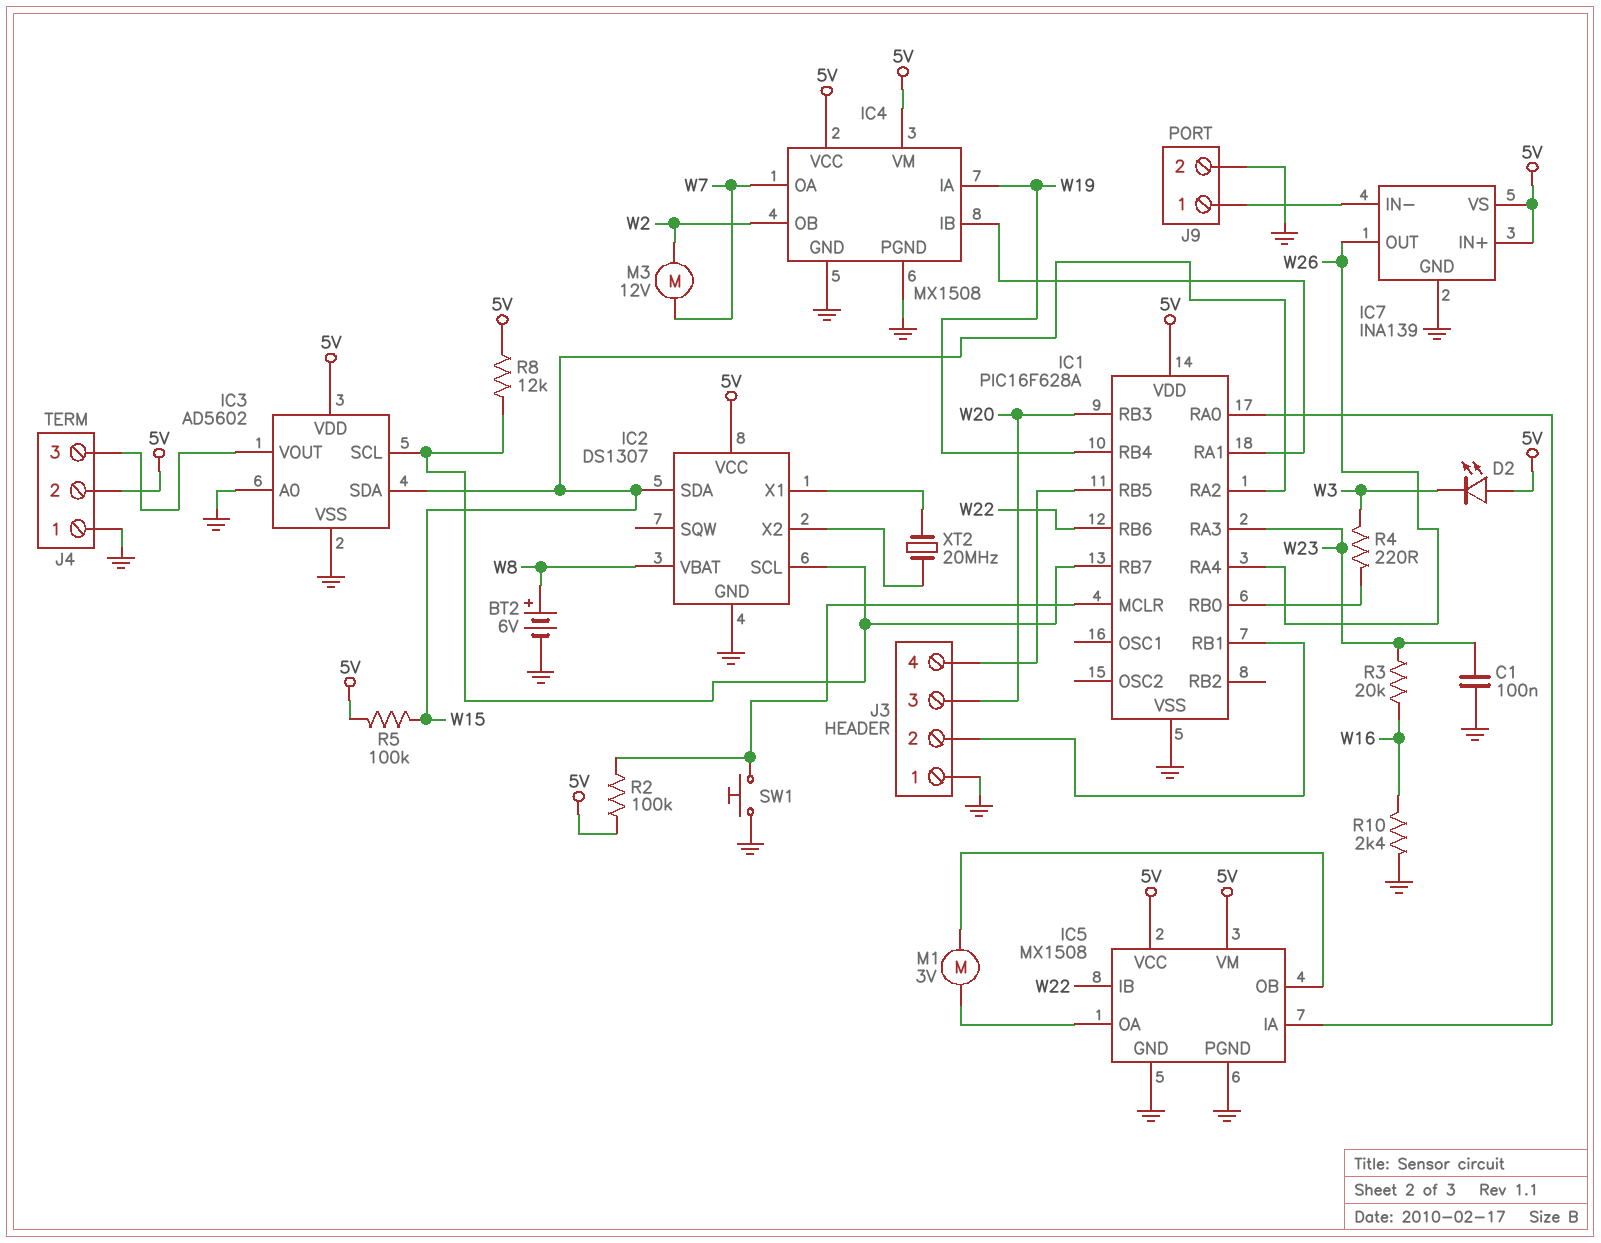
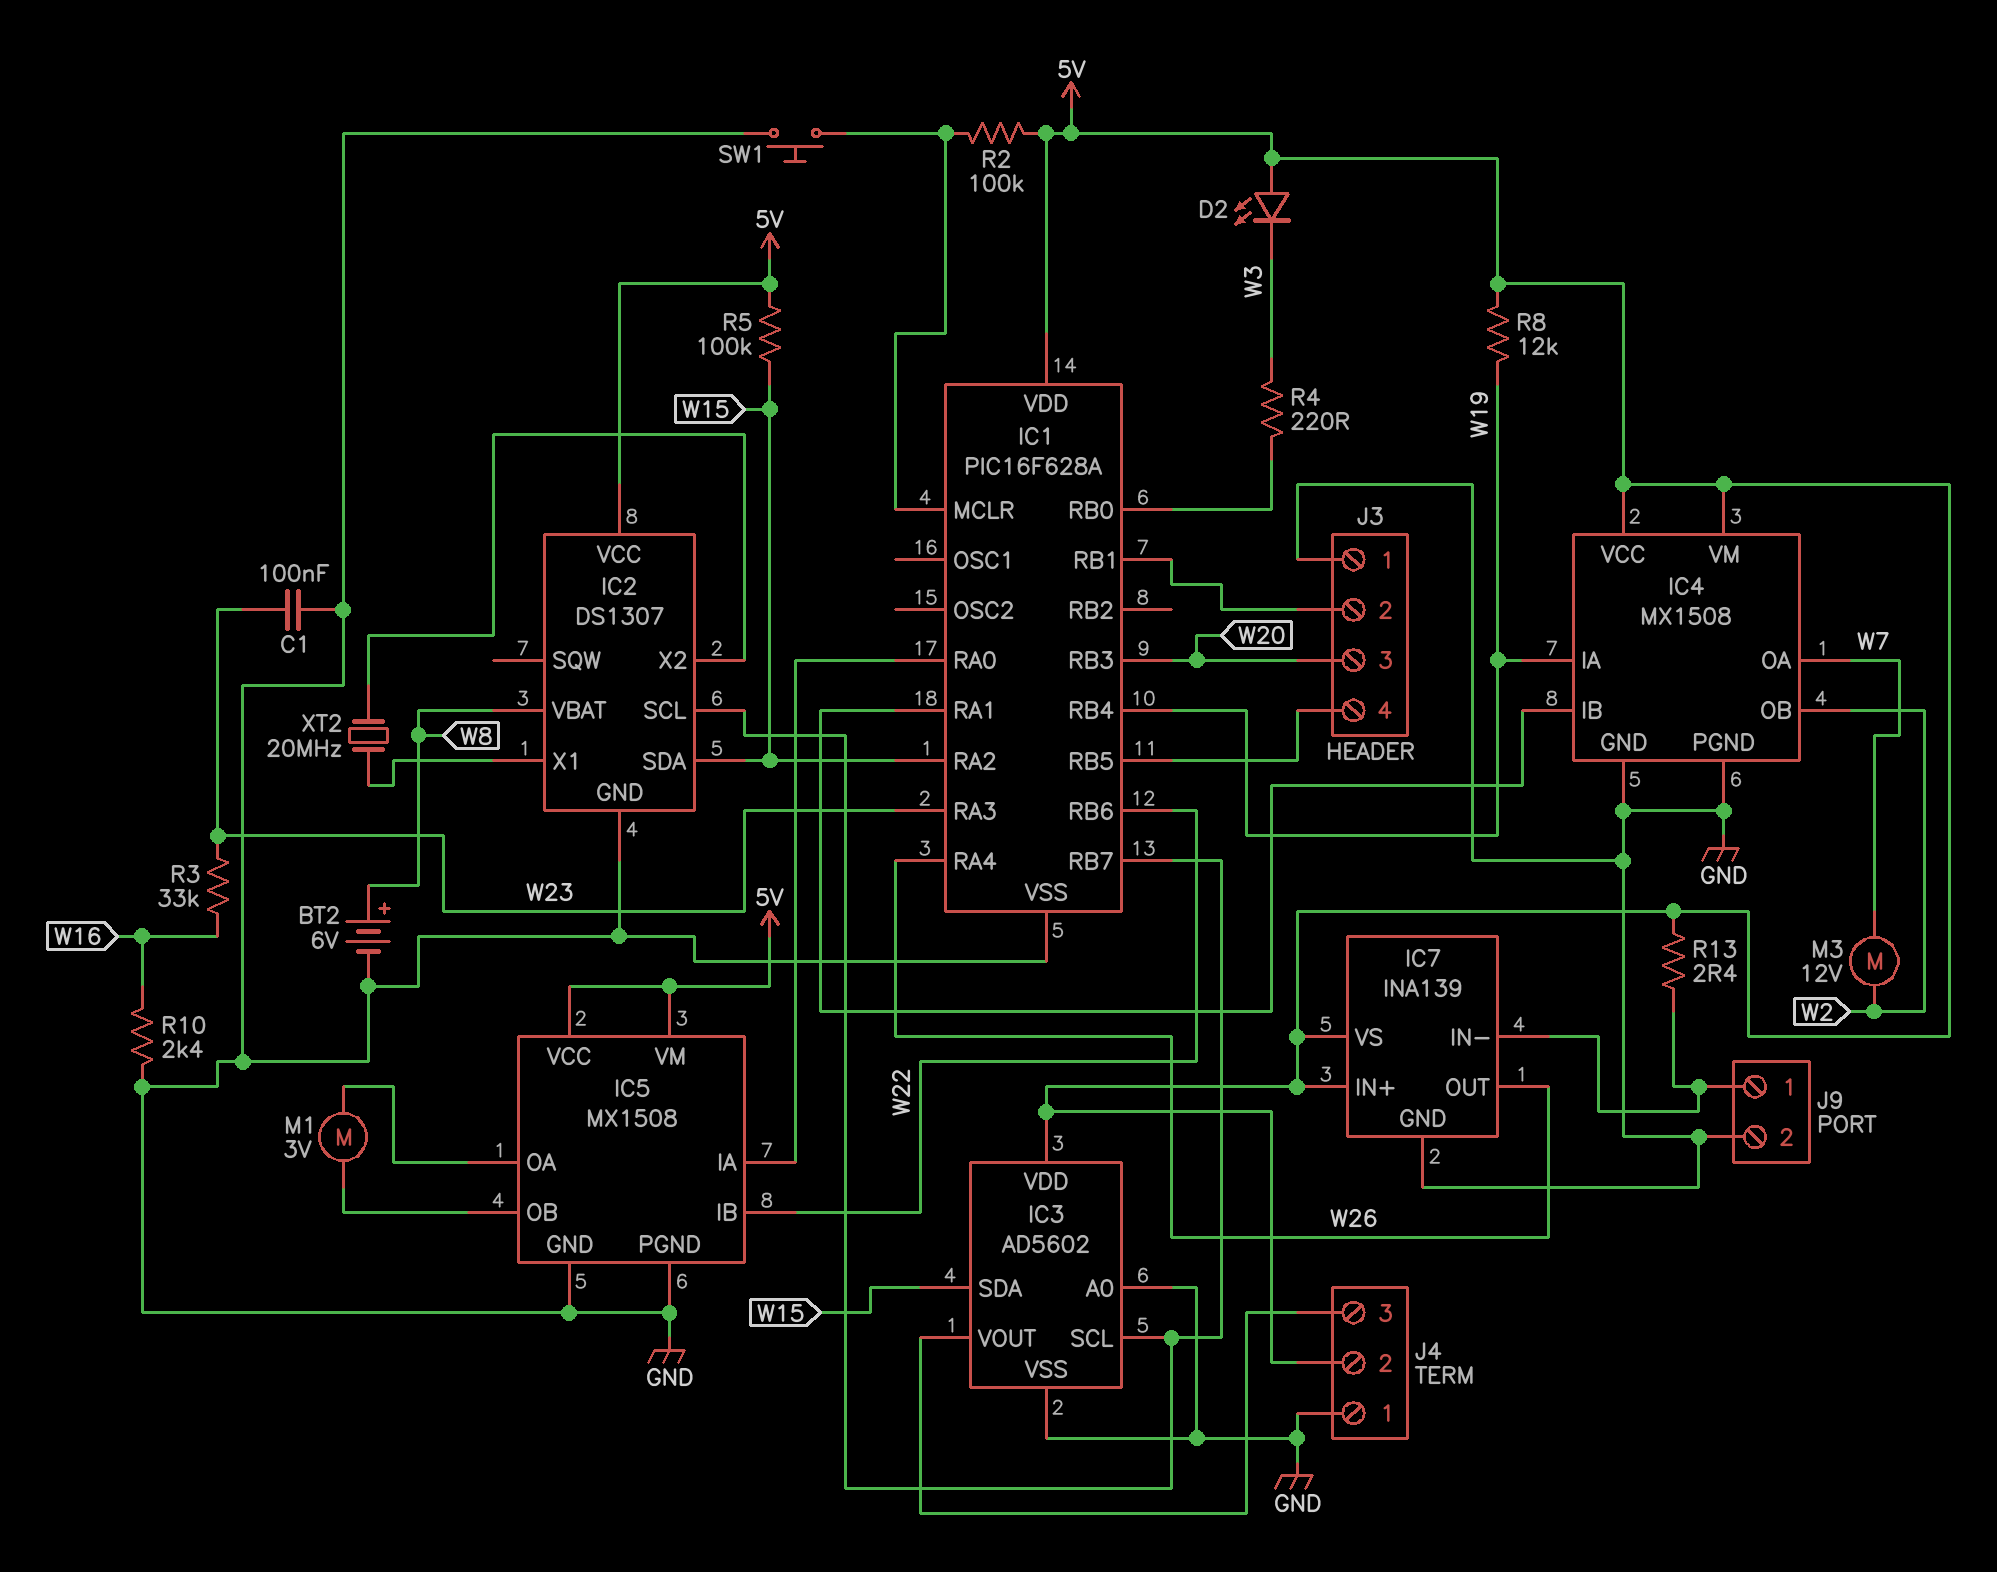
R3: 20k (W16, W23) -> 33k (W16, W23)
R8: 12k (5V, IC1/RB7) -> 12k (5V, W19)
R13: none -> 2.4 (5V, IC7/IN-)

